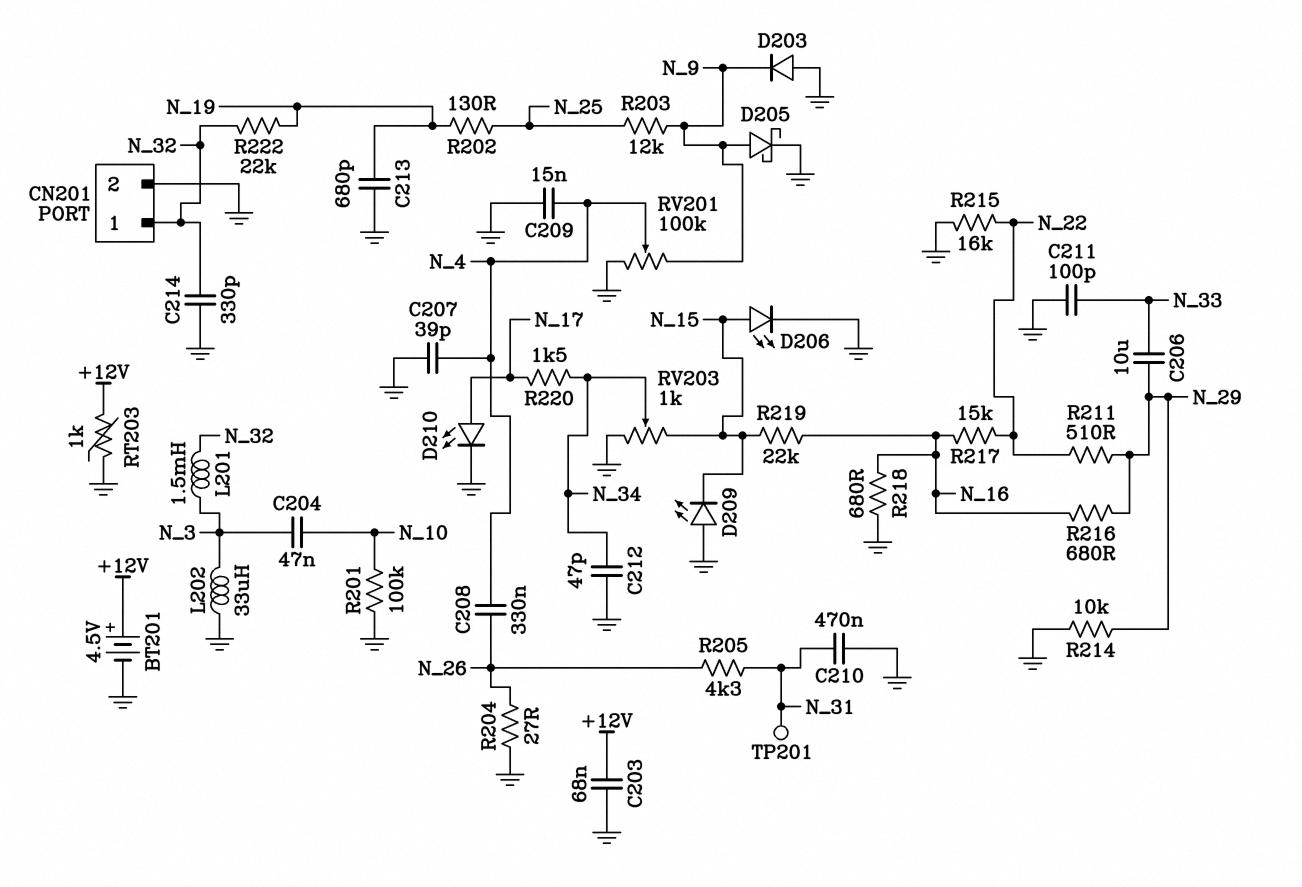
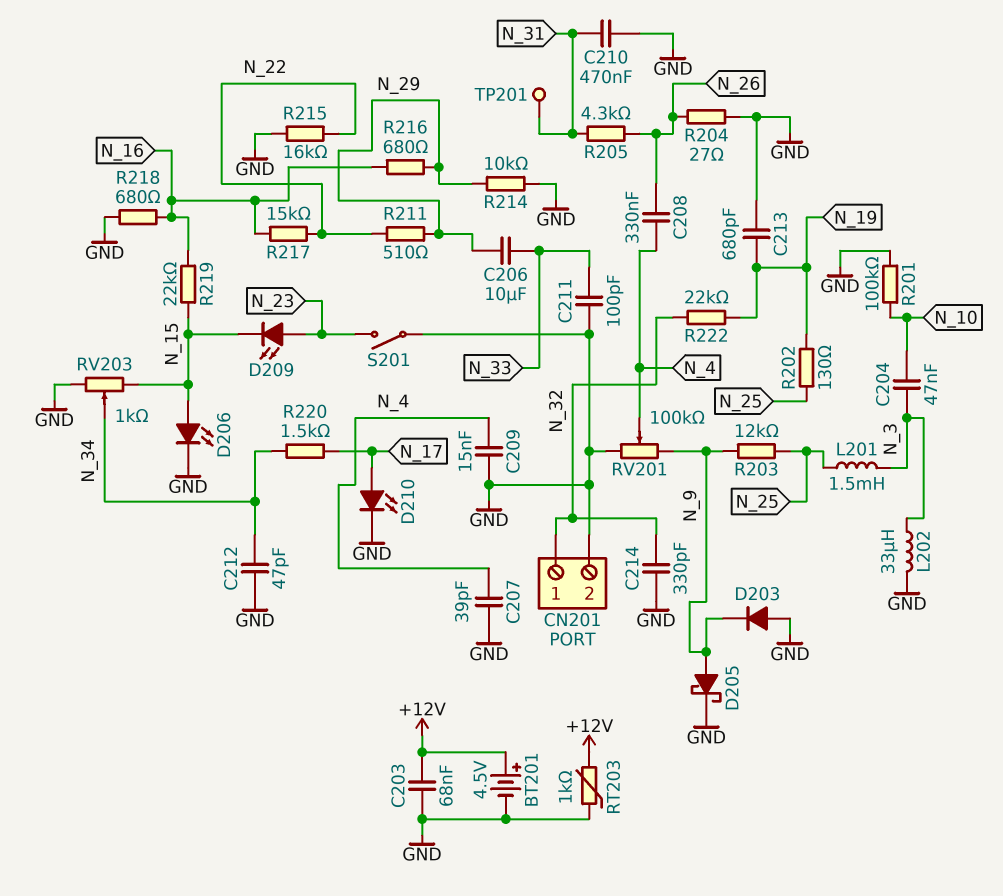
D209: LED (A GND, K N_15) -> LED (A N_23, K N_15)
L201: 1.5mH (N_3, N_32) -> 1.5mH (N_3, N_25)
S201: none -> switch (GND, N_23)

